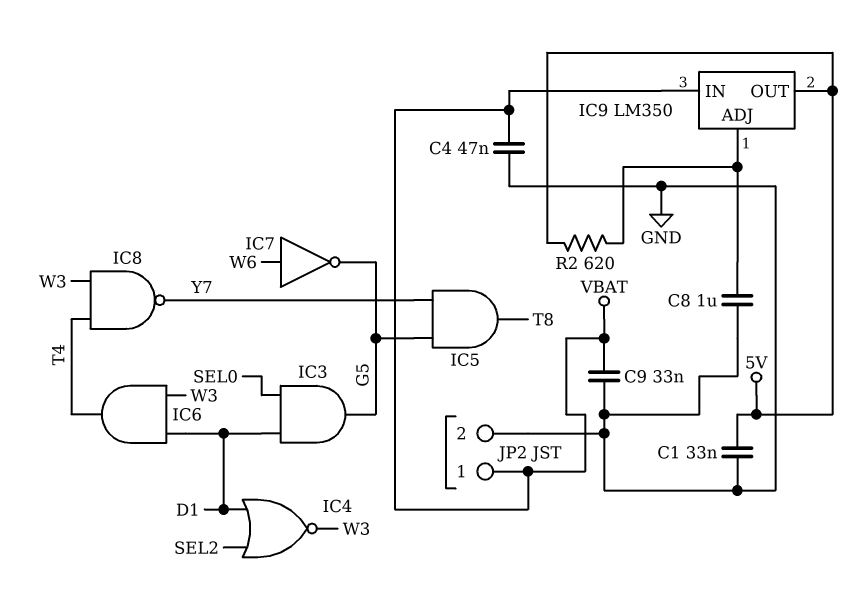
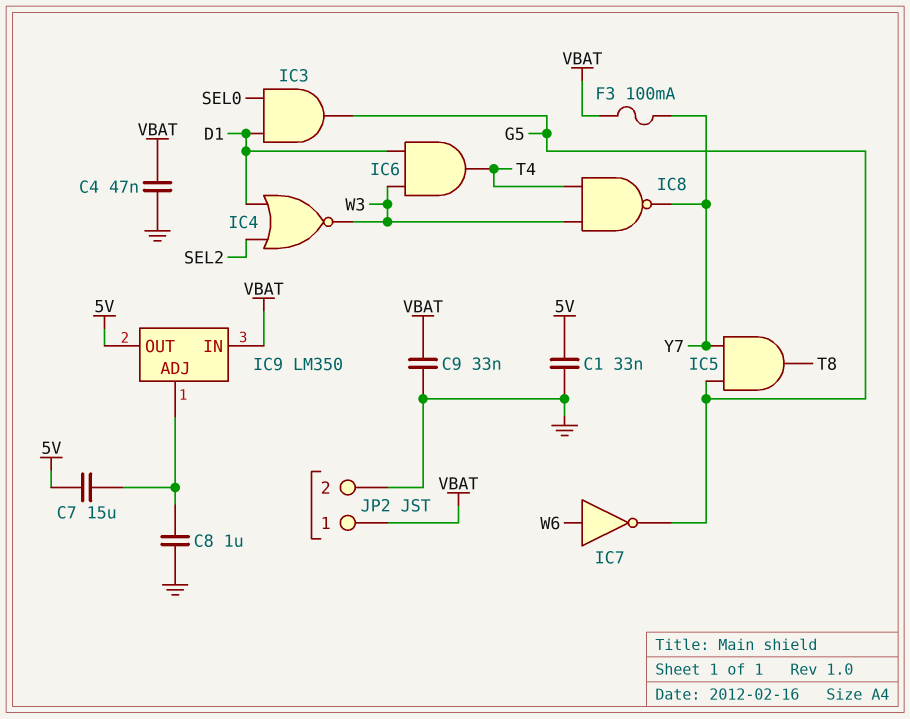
C7: none -> 15uF (5V, IC9/ADJ)
F3: none -> 100mA (VBAT, Y7)
R2: 620 (5V, IC9/ADJ) -> none

